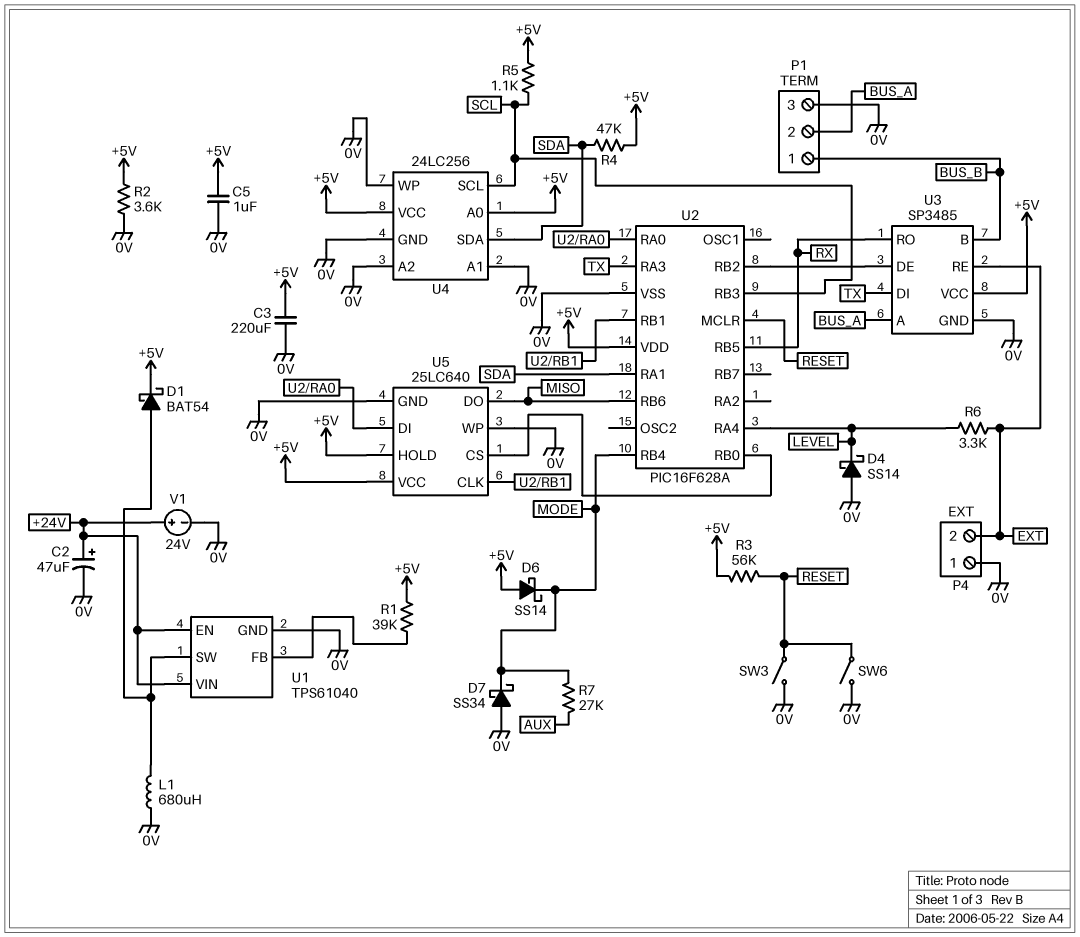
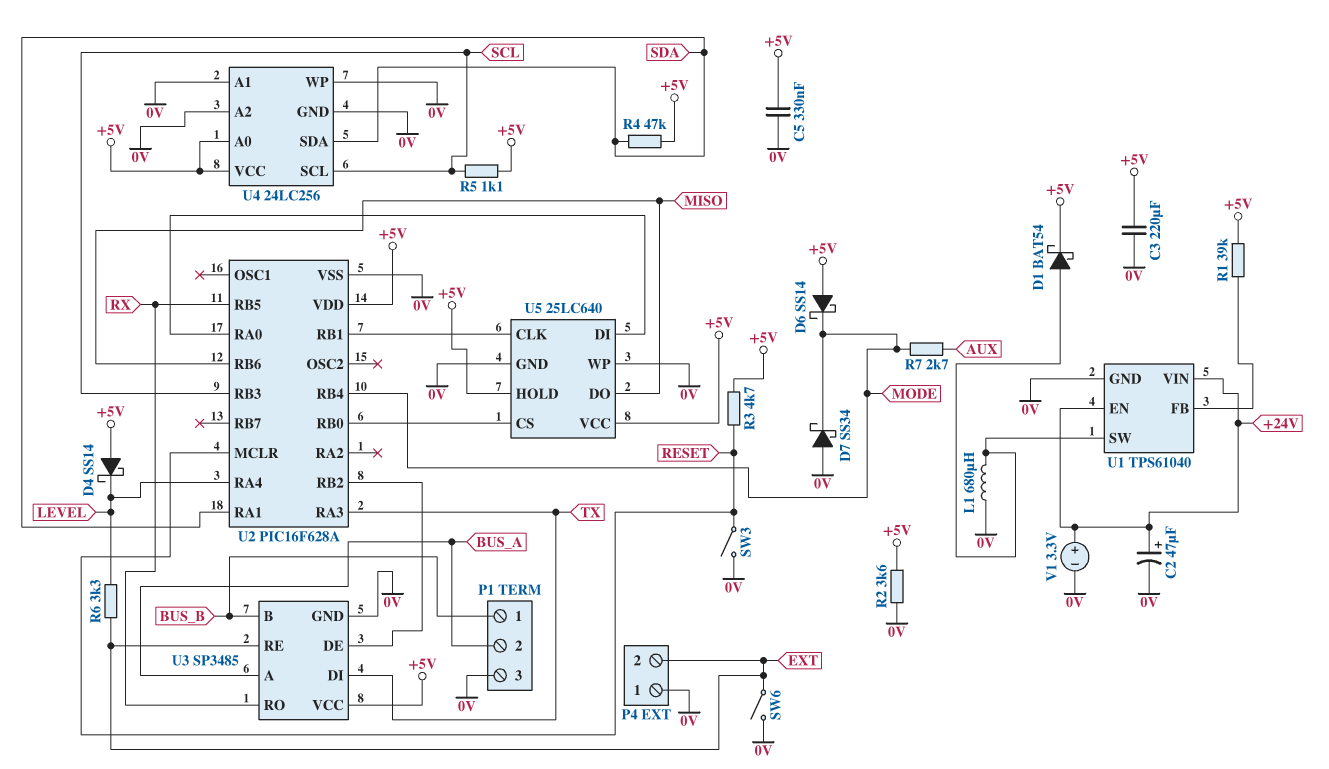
C5: 1uF (+5V, 0V) -> 330nF (+5V, 0V)
D4: schottky SS14 (A 0V, K LEVEL) -> schottky SS14 (A +5V, K LEVEL)
R3: 56k (+5V, RESET) -> 4.7k (+5V, RESET)
R7: 27k (AUX, MODE) -> 2.7k (AUX, MODE)
SW6: switch (0V, RESET) -> switch (0V, EXT)
V1: 24V (plus +24V, minus 0V) -> 3.3V (plus +24V, minus 0V)

